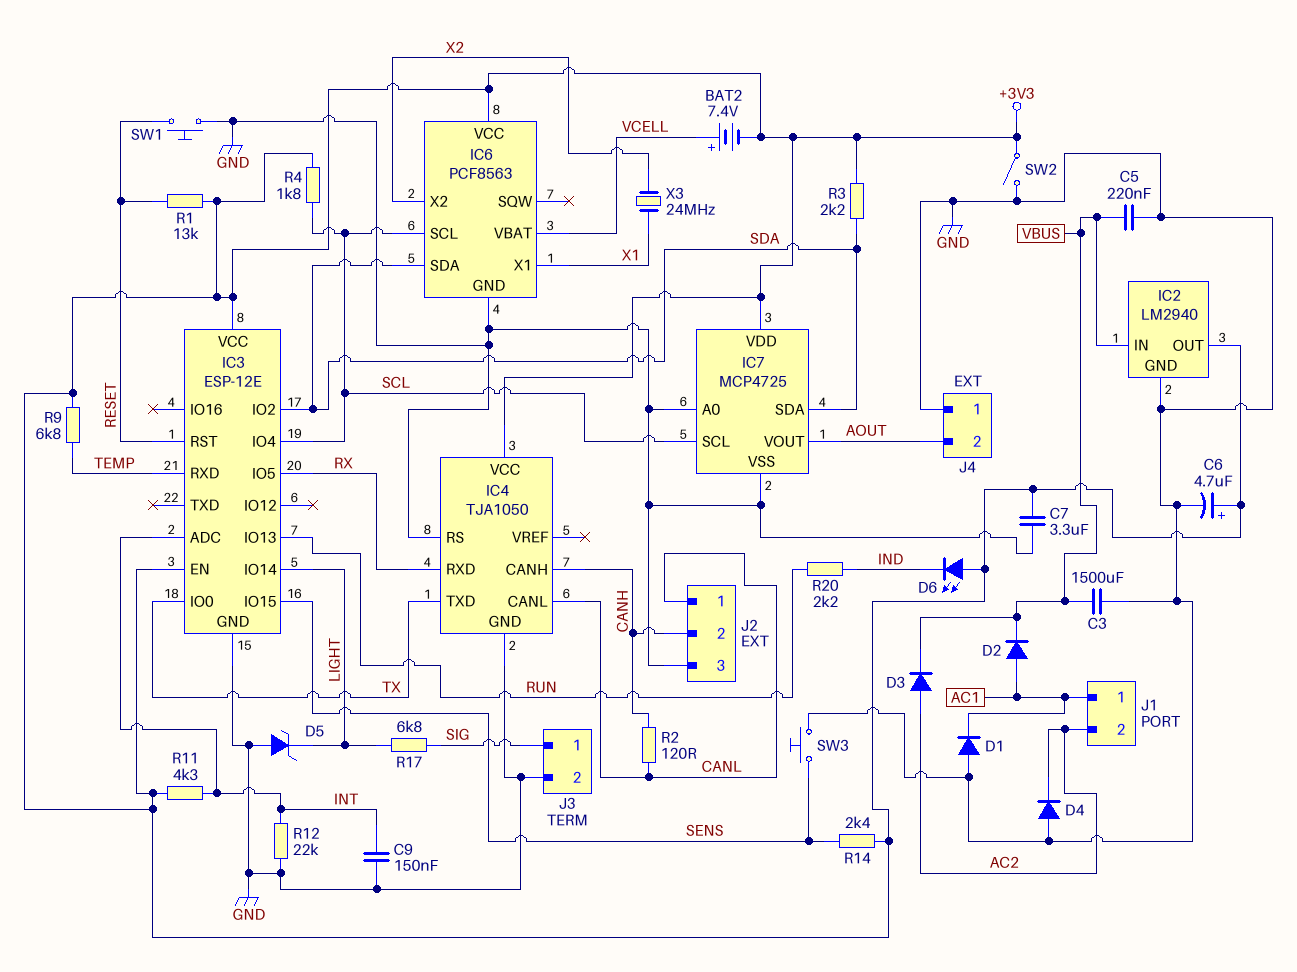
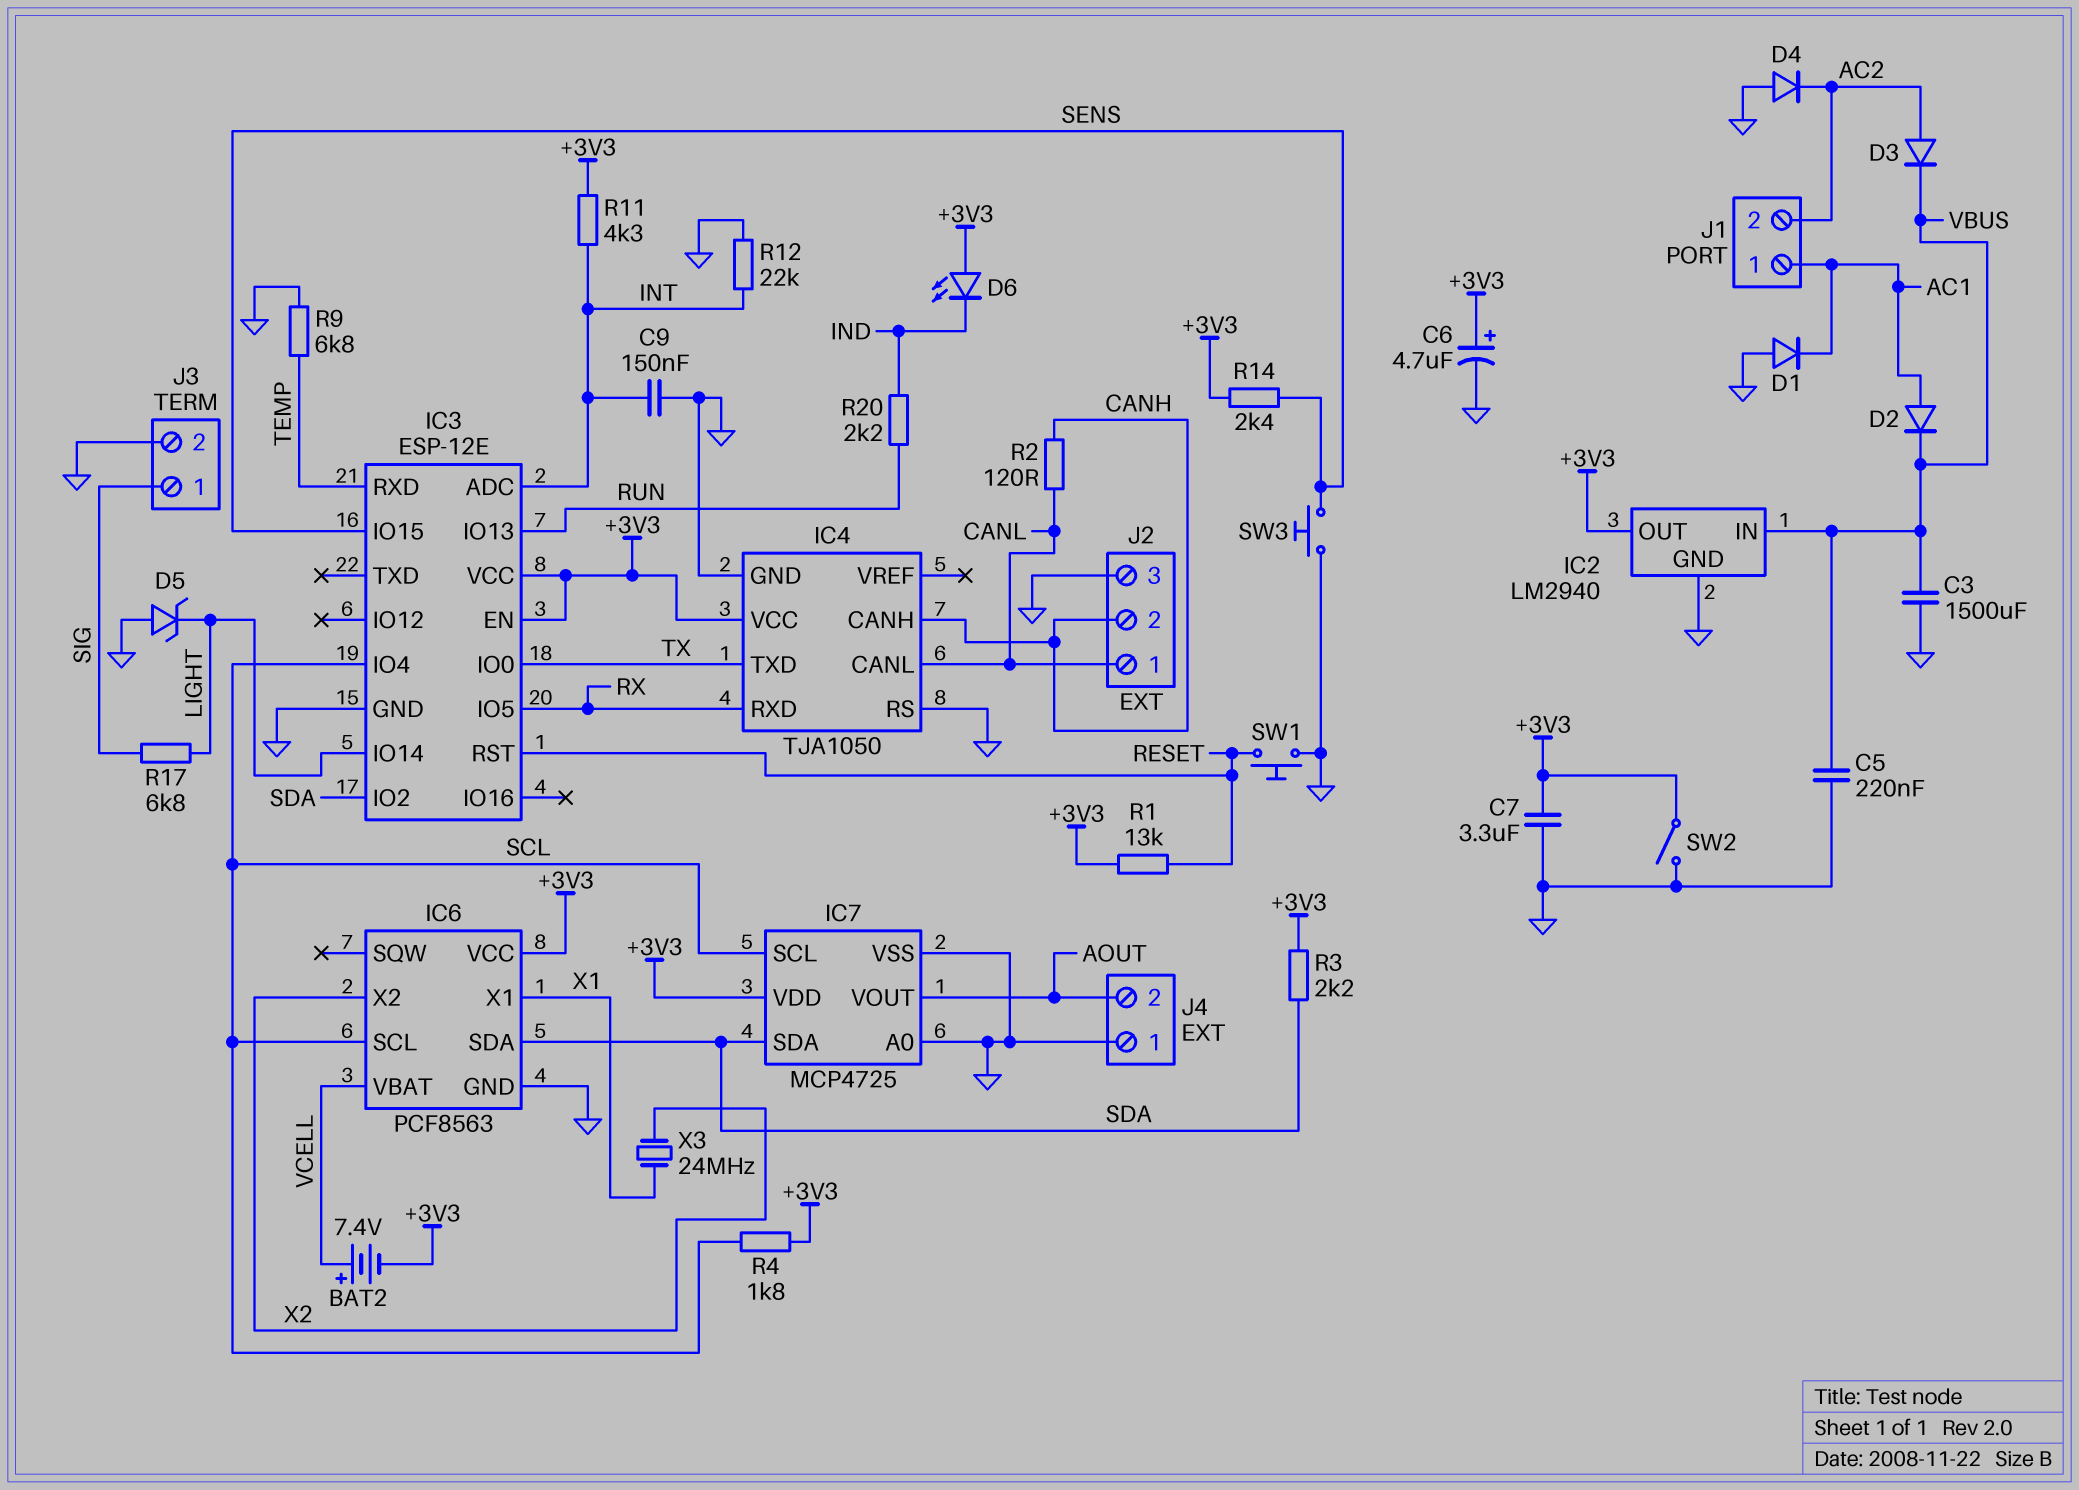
R9: 6.8k (+3V3, TEMP) -> 6.8k (GND, TEMP)

